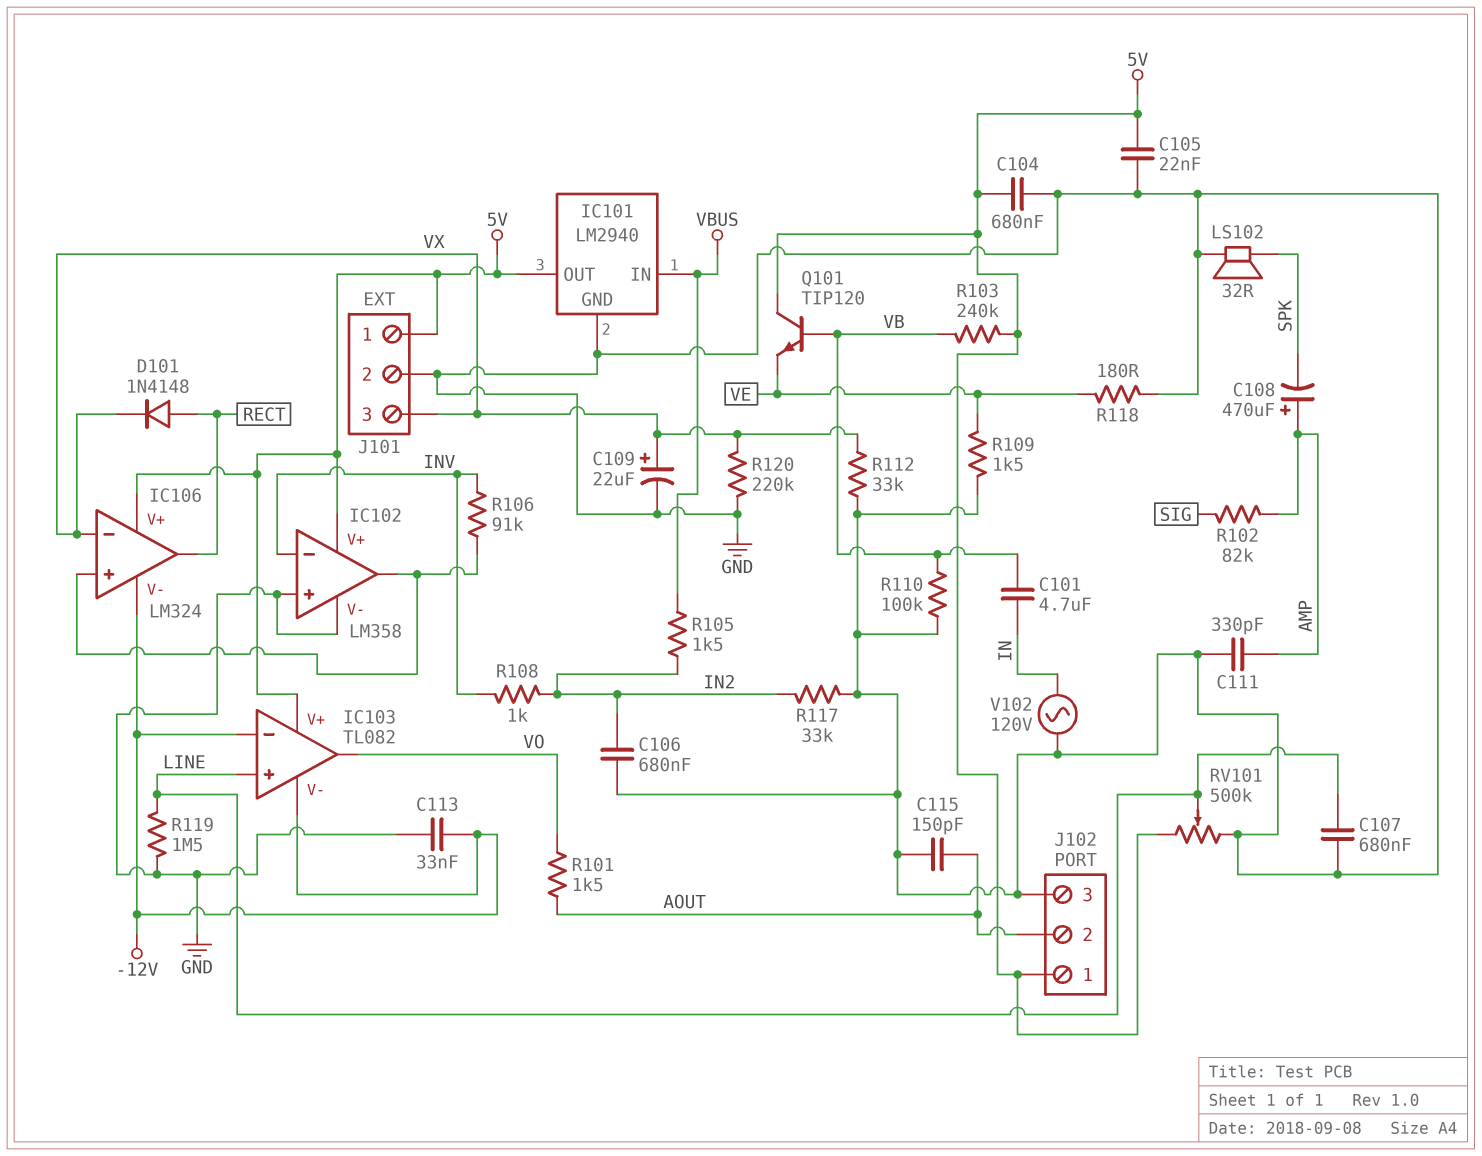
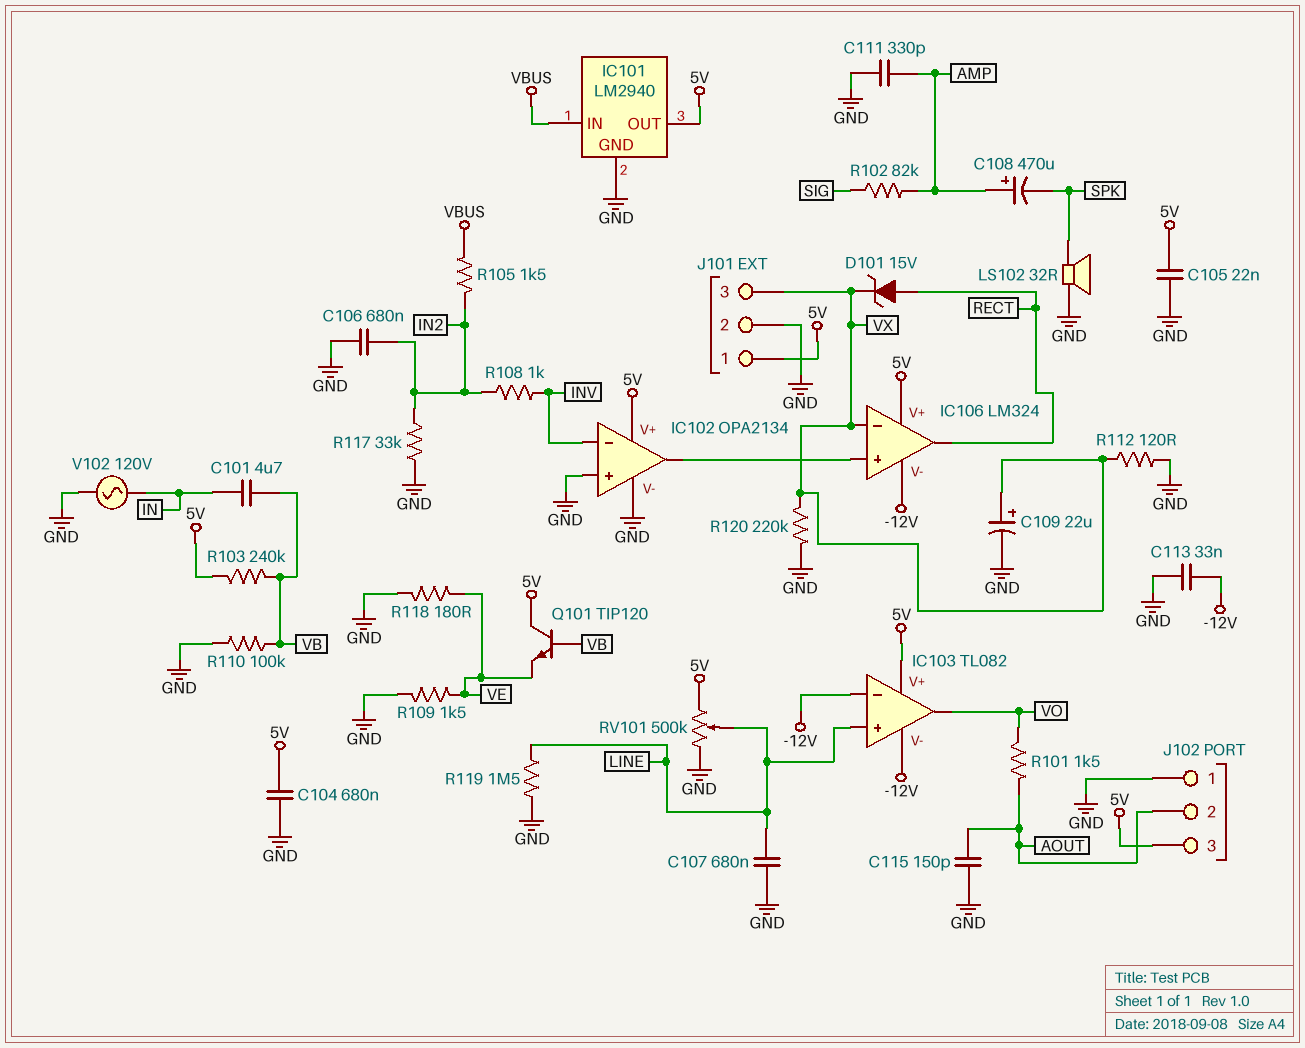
D101: diode 1N4148 (A RECT, K VX) -> zener 15V (A RECT, K VX)
IC102: LM358 -> OPA2134
J102 pin 1: 5V -> GND
J102 pin 3: GND -> 5V
R106: 91k (IC102/out, INV) -> none
R112: 33k (GND, VX) -> 120 (GND, VX)

